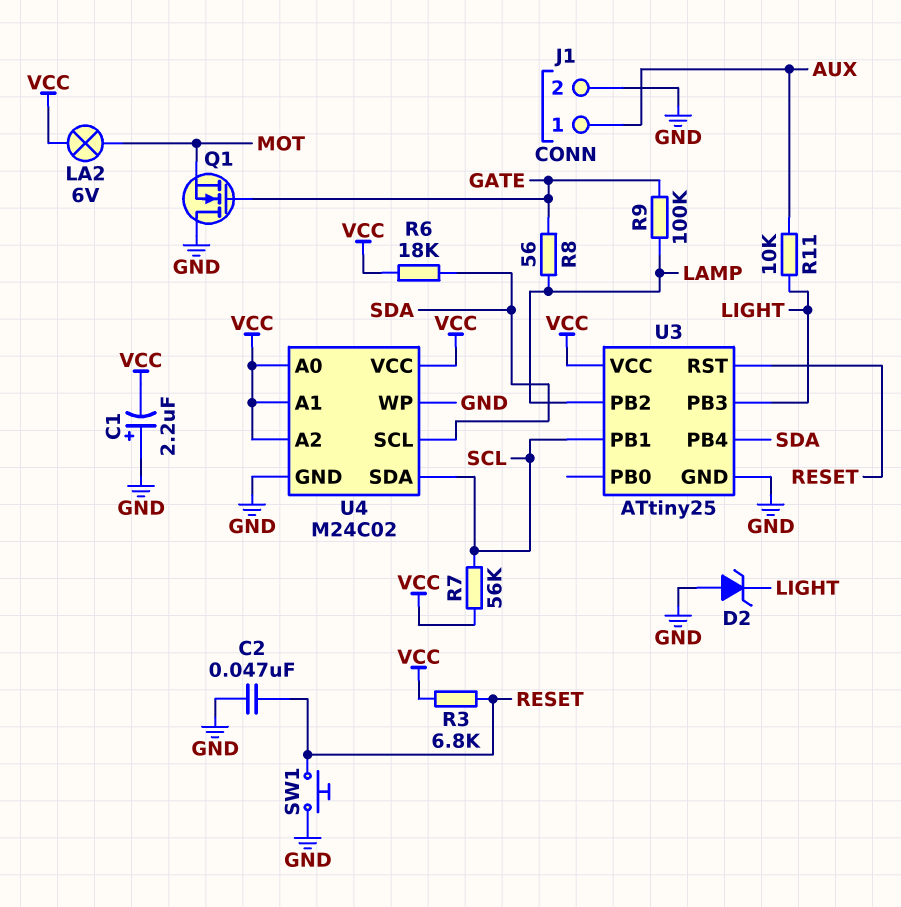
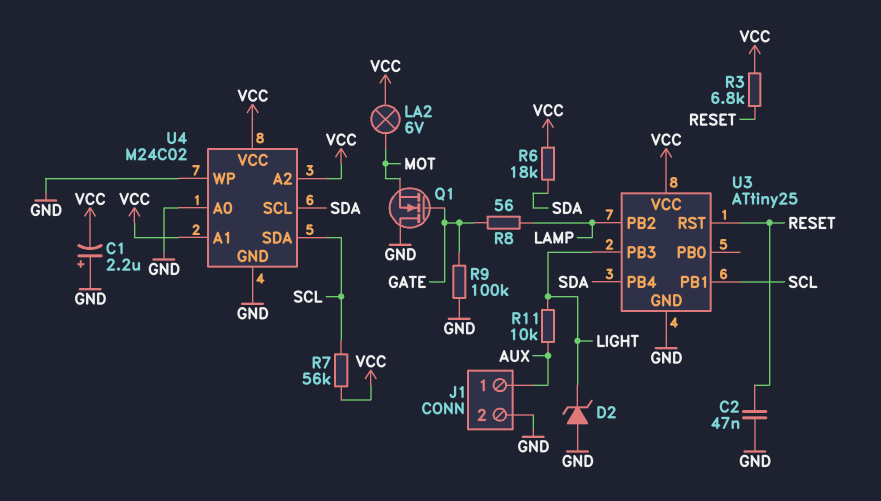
R9: 100k (GATE, LAMP) -> 100k (GATE, GND)
SW1: button (GND, RESET) -> none
U4 pin A0: VCC -> GND

